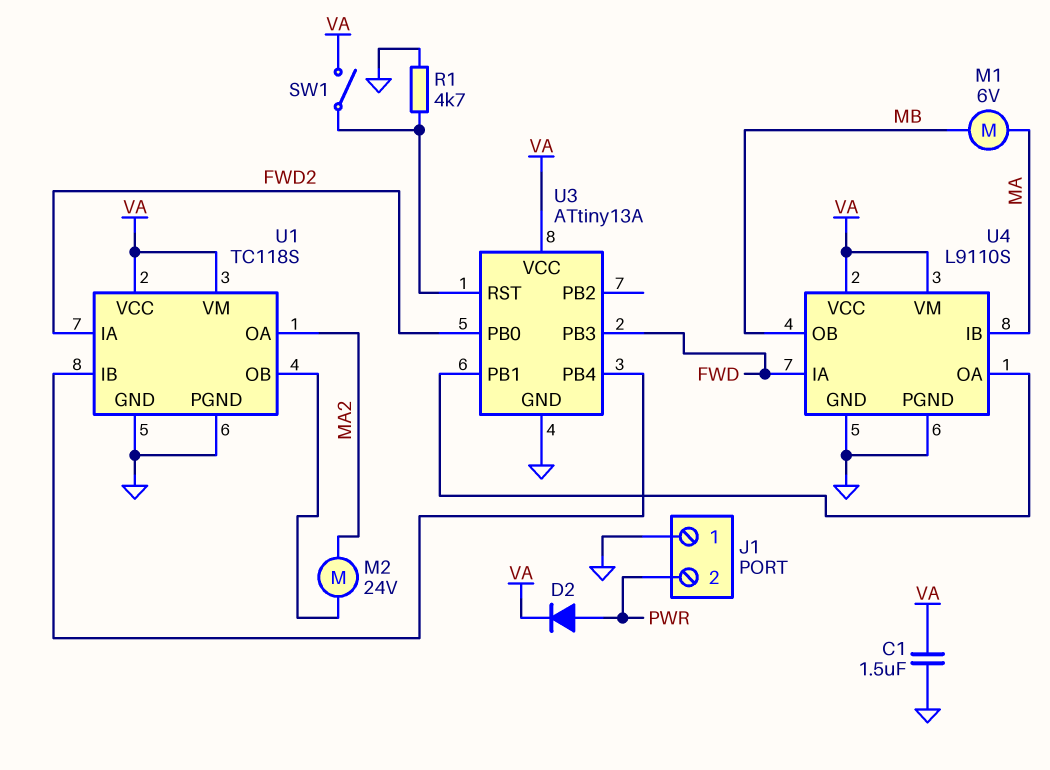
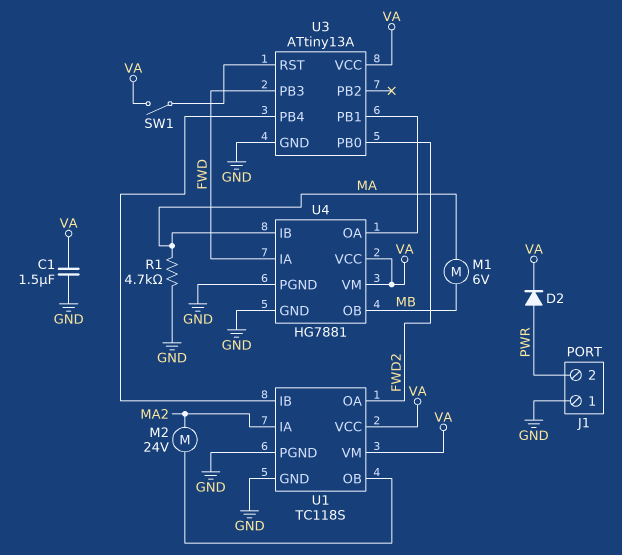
R1: 4.7k (GND, U3/RST) -> 4.7k (GND, MA)
U1 pin IA: FWD2 -> MA2
U1 pin OA: MA2 -> FWD2
U4: L9110S -> HG7881

